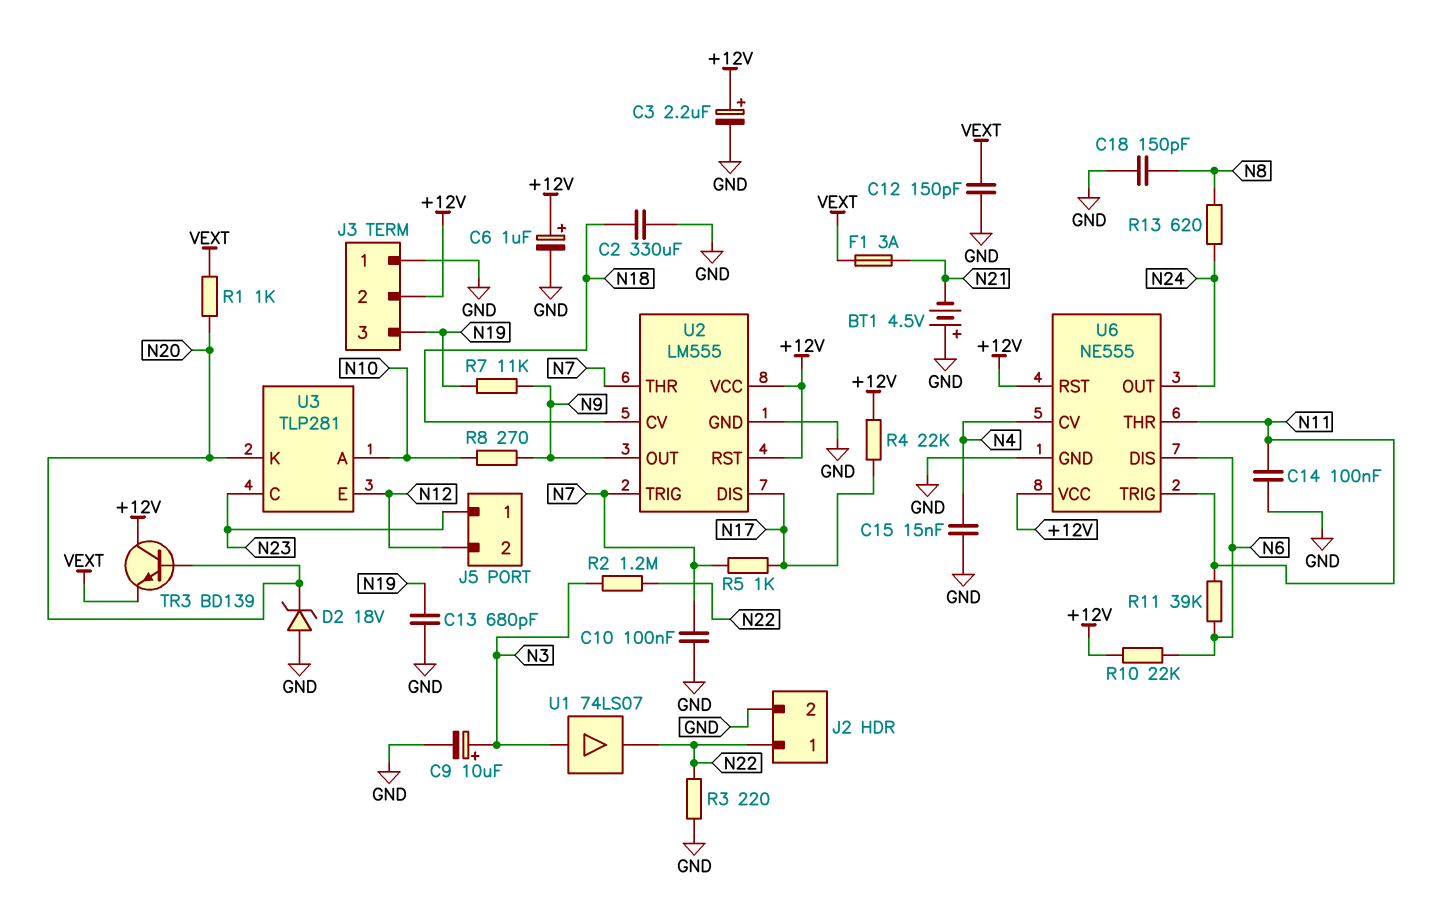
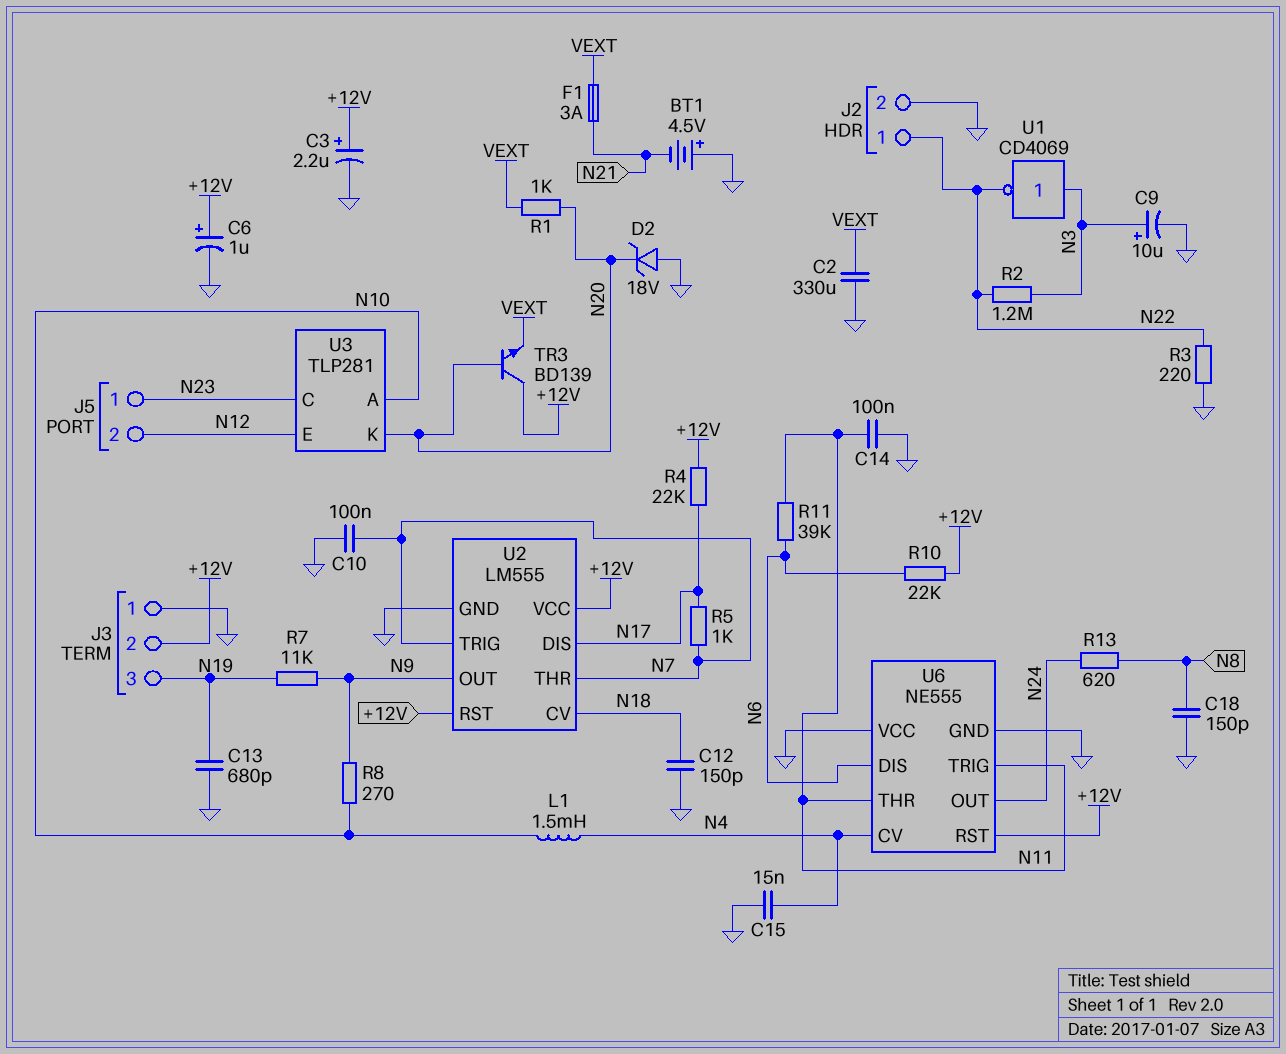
C2: 330uF (GND, N18) -> 330uF (GND, VEXT)
C12: 150pF (GND, VEXT) -> 150pF (GND, N18)
L1: none -> 1.5mH (N4, N10)
U1: buffer 74LS07 (in N3, out N22) -> NOT CD4069 (in N3, out N22)
U6 pin VCC: +12V -> GND

